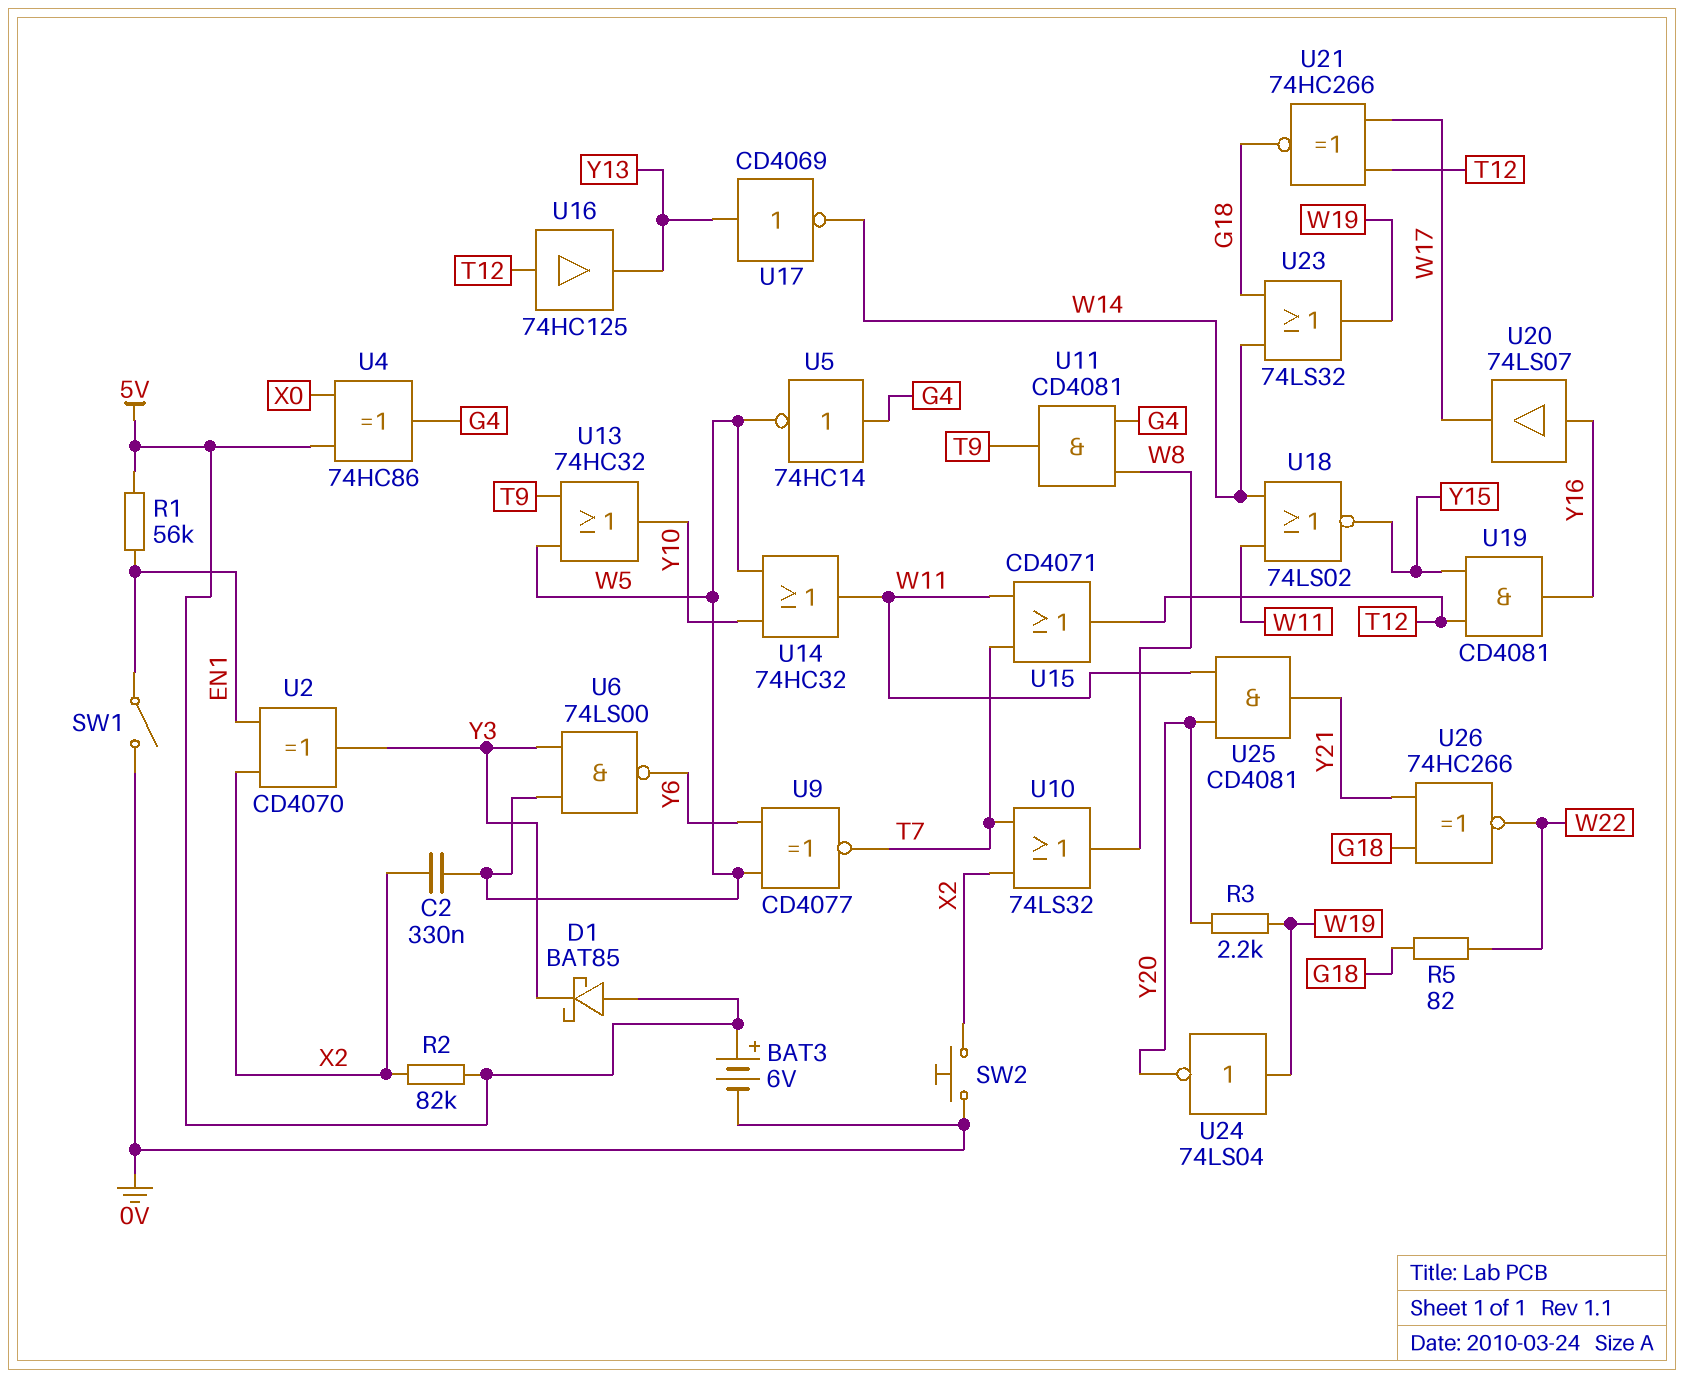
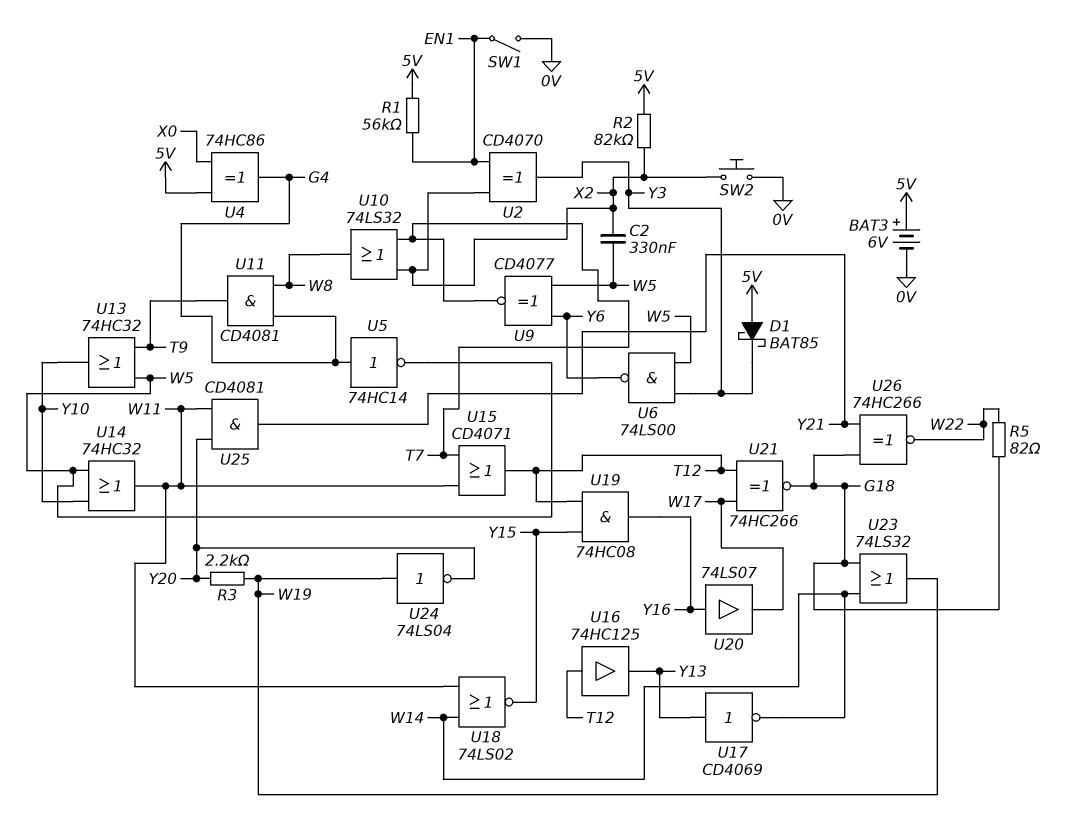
U19: AND CD4081 (in T12, in Y15, out Y16) -> AND 74HC08 (in T12, in Y15, out Y16)

